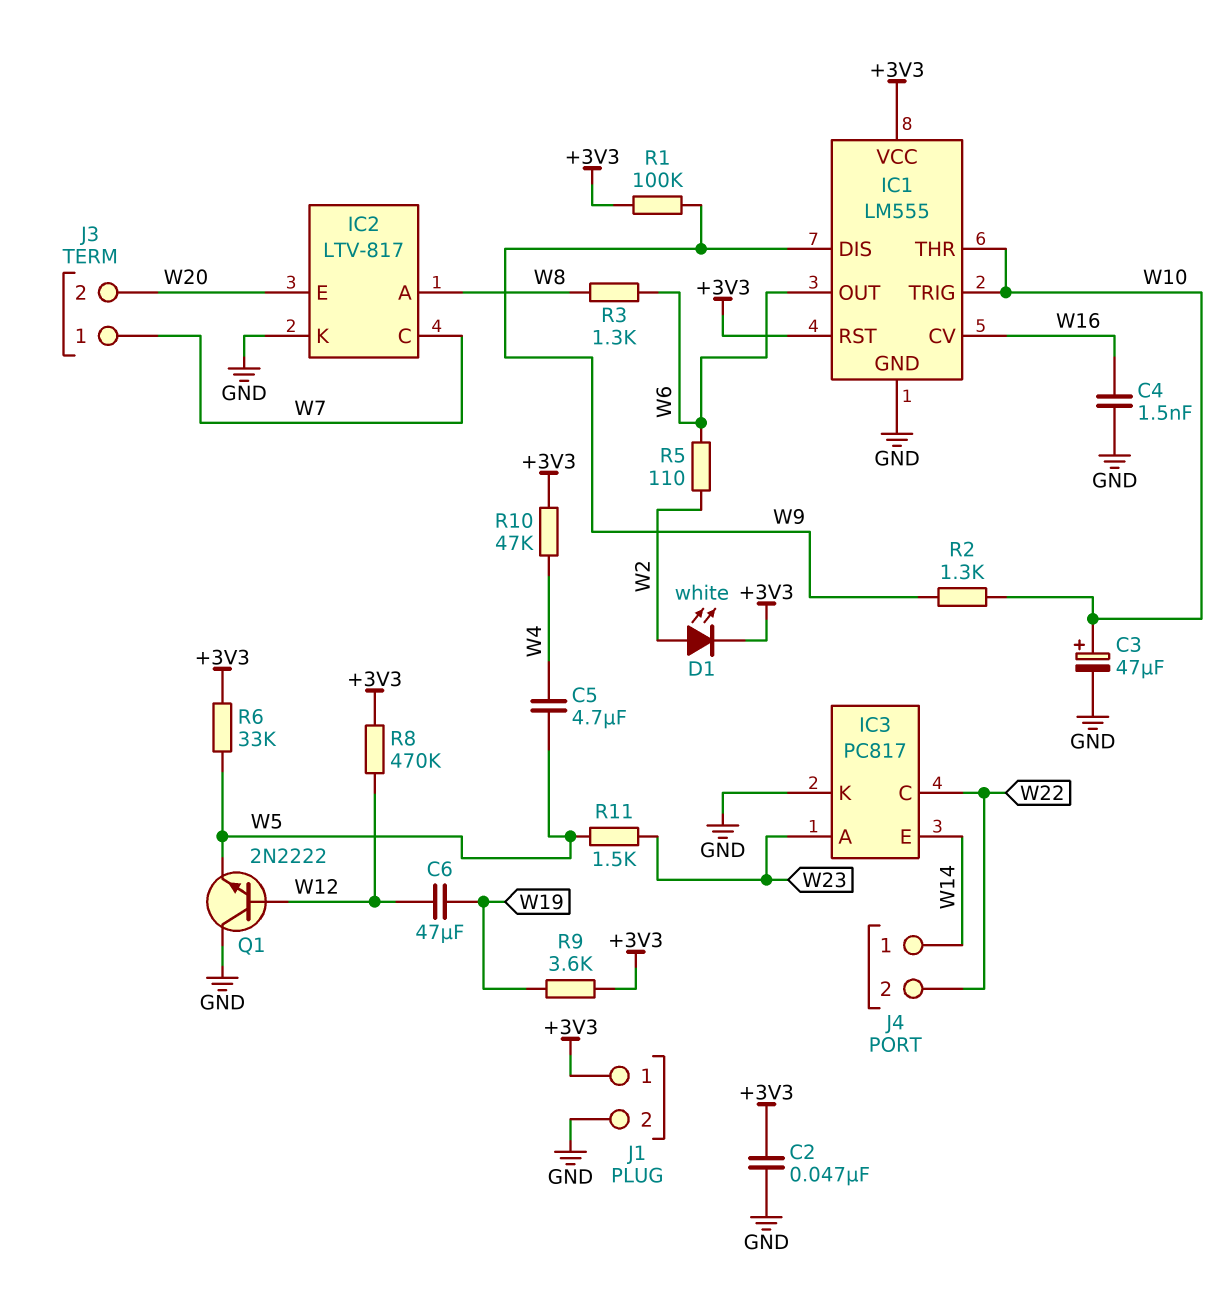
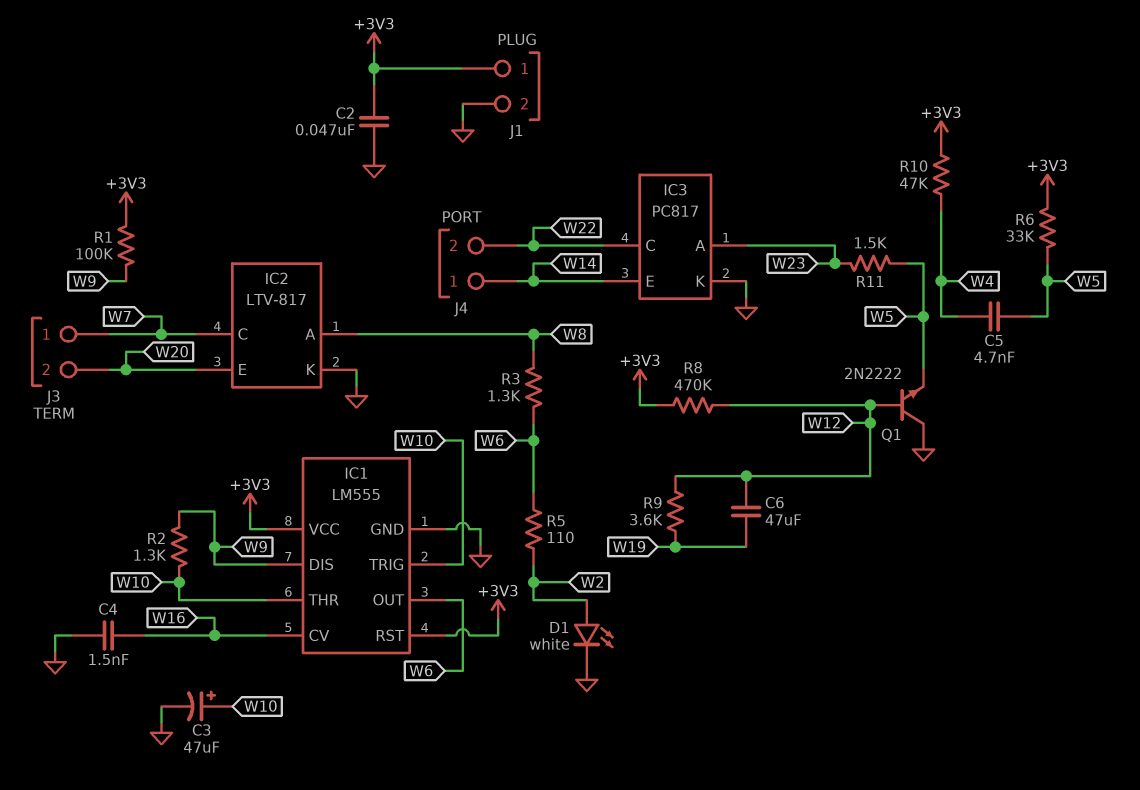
C5: 4.7uF (W4, W5) -> 4.7nF (W4, W5)
D1: LED white (A W2, K +3V3) -> LED white (A W2, K GND)
R9: 3.6k (+3V3, W19) -> 3.6k (W12, W19)

